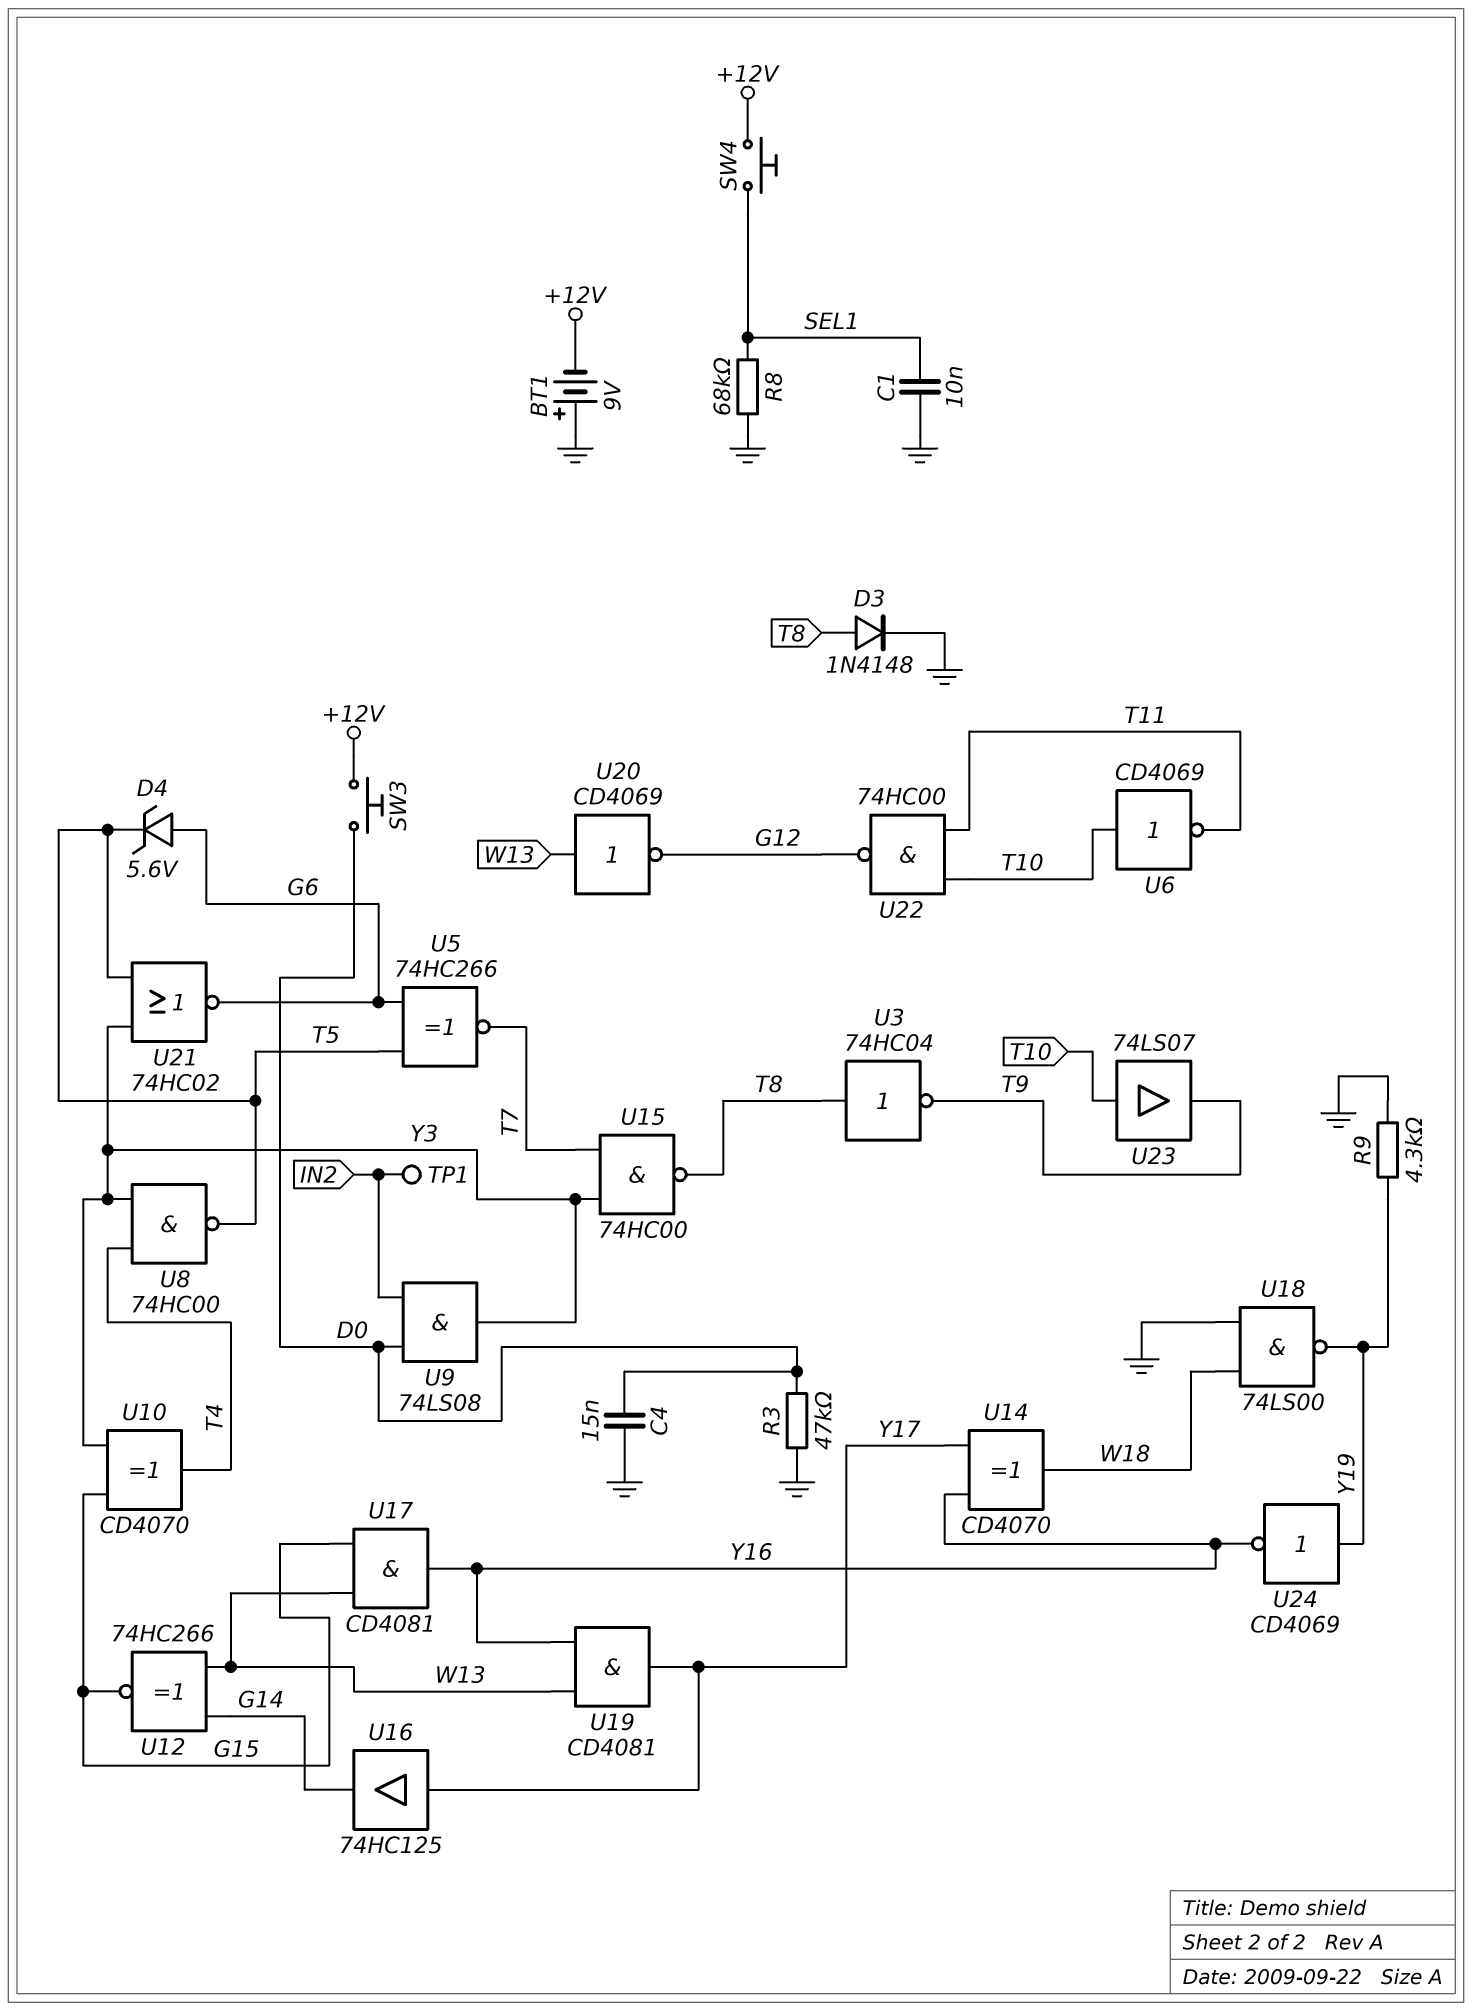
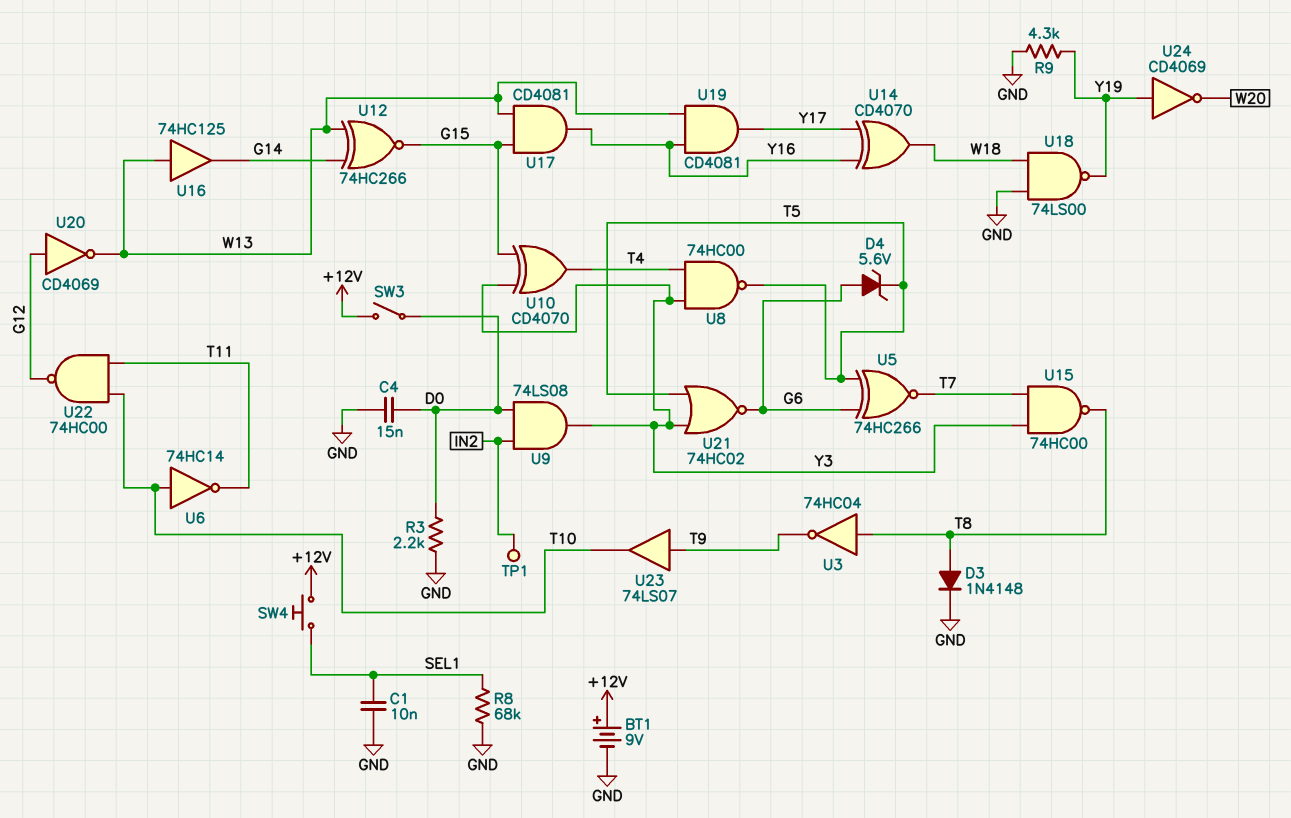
BT1: 9V (plus GND, minus +12V) -> 9V (plus +12V, minus GND)
R3: 47k (D0, GND) -> 2.2k (D0, GND)
SW3: button (+12V, D0) -> switch (+12V, D0)
U6: NOT CD4069 (in T10, out T11) -> NOT 74HC14 (in T10, out T11)
U16: buffer 74HC125 (in Y17, out G14) -> buffer 74HC125 (in W13, out G14)
U20: NOT CD4069 (in W13, out G12) -> NOT CD4069 (in G12, out W13)
U23: buffer 74LS07 (in T10, out T9) -> buffer 74LS07 (in T9, out T10)
U24: NOT CD4069 (in Y19, out Y16) -> NOT CD4069 (in Y19, out W20)

